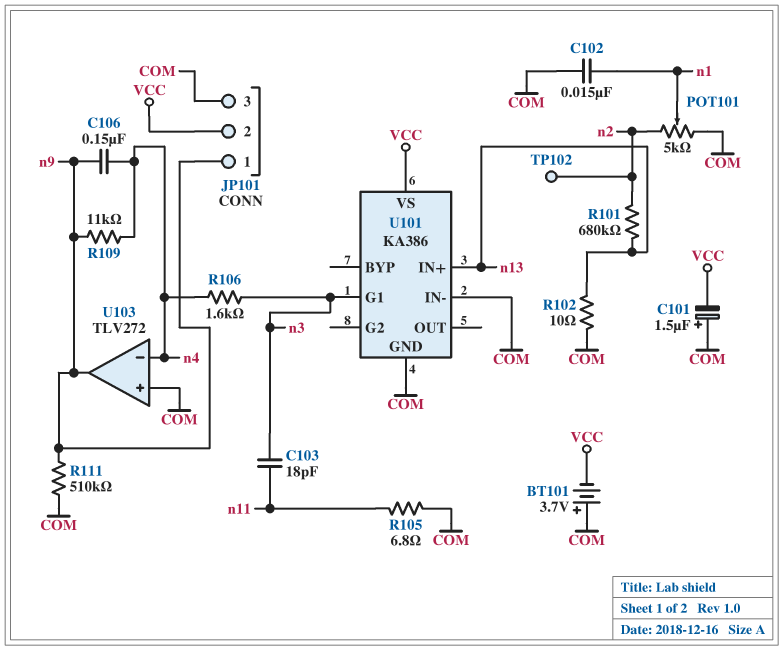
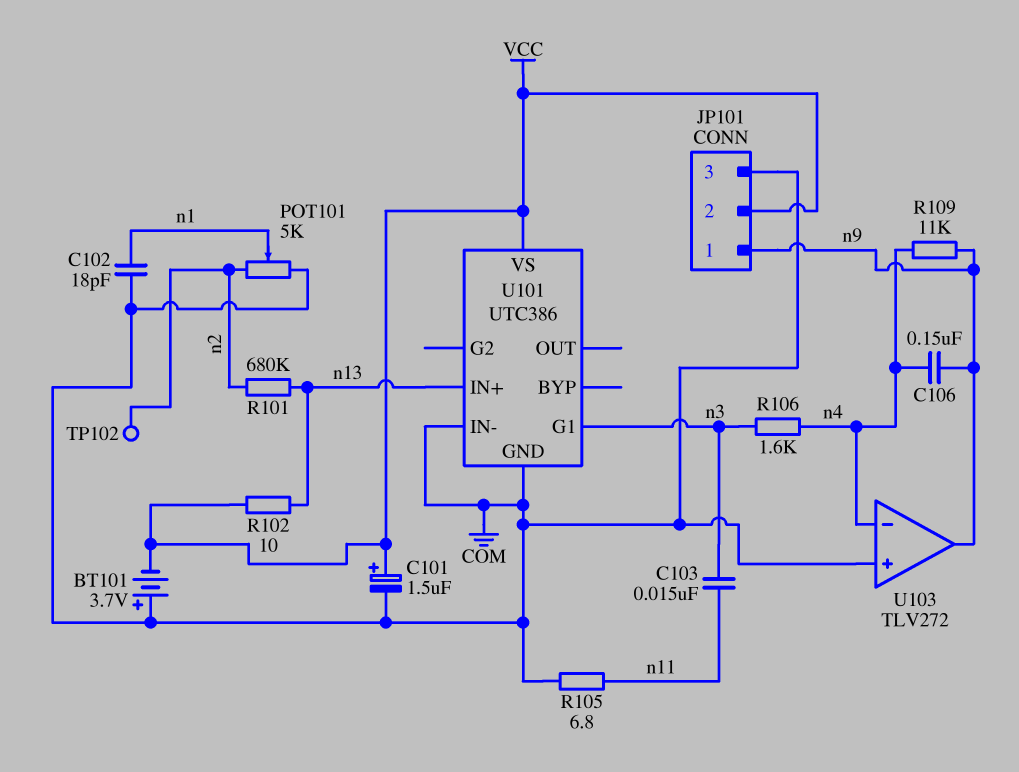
C101: 1.5uF (plus COM, minus VCC) -> 1.5uF (plus VCC, minus COM)
C102: 15nF (COM, n1) -> 18pF (COM, n1)
C103: 18pF (n3, n11) -> 15nF (n3, n11)
R102: 10 (COM, n13) -> 10 (VCC, n13)
R111: 510k (COM, n9) -> none
U101: KA386 -> UTC386

